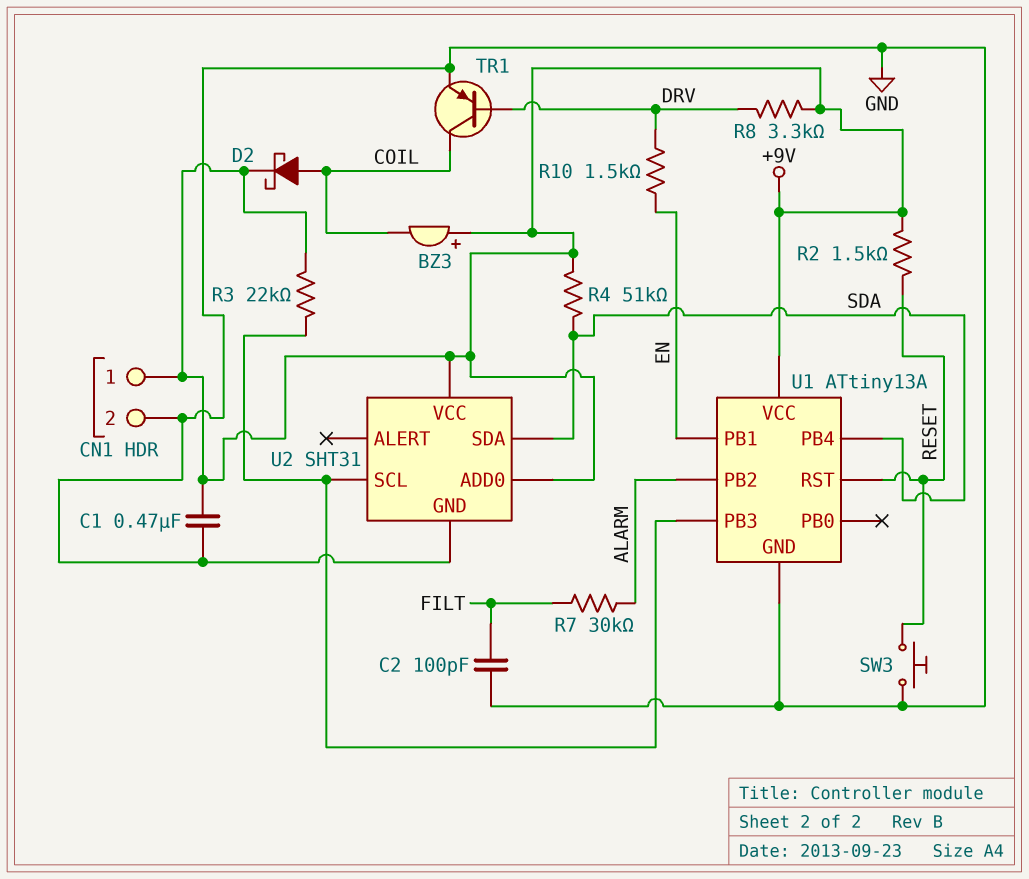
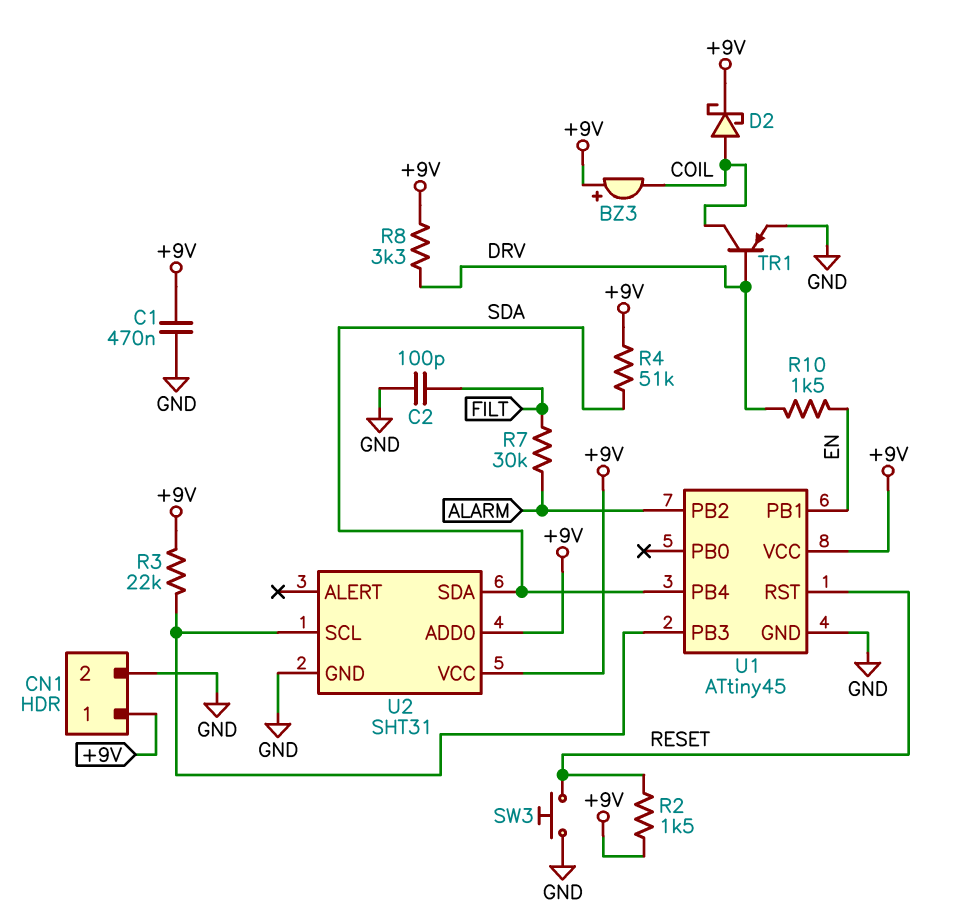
U1: ATtiny13A -> ATtiny45

